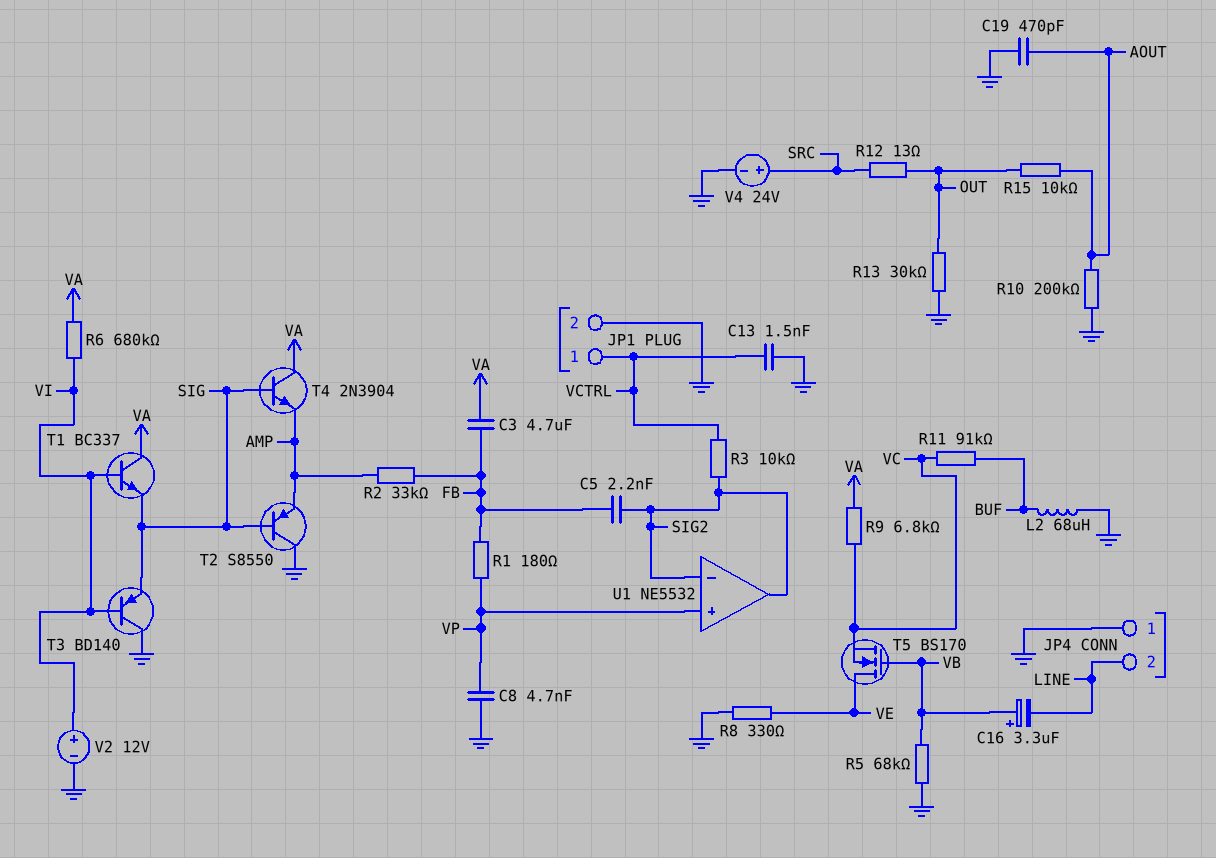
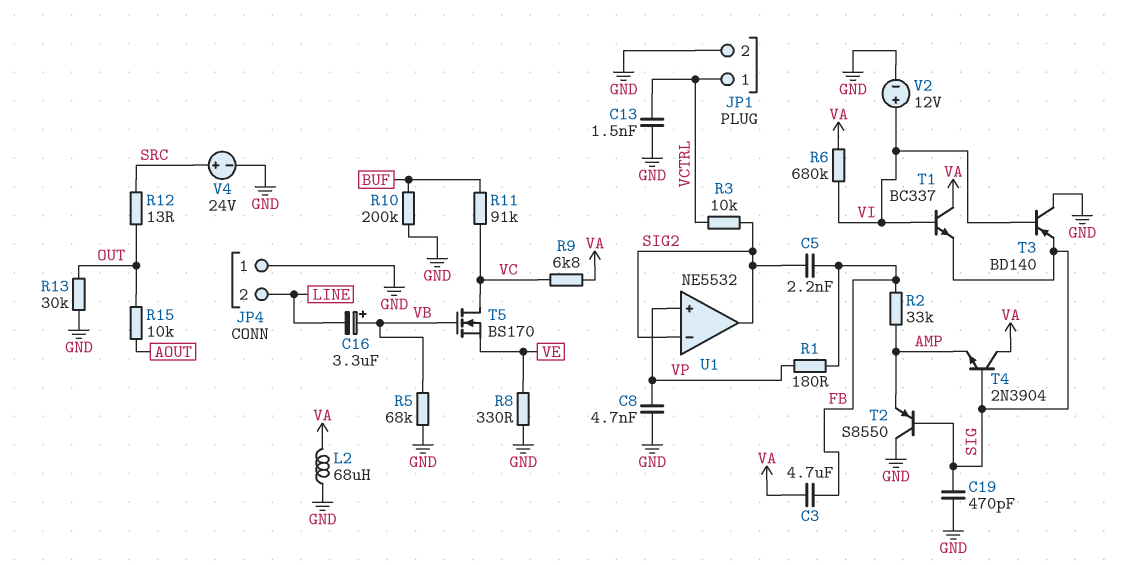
C19: 470pF (AOUT, GND) -> 470pF (GND, SIG)
L2: 68uH (BUF, GND) -> 68uH (GND, VA)
R10: 200k (AOUT, GND) -> 200k (BUF, GND)
T5: NMOS BS170 (G VB, D VE, S VC) -> NMOS BS170 (G VB, D VC, S VE)

